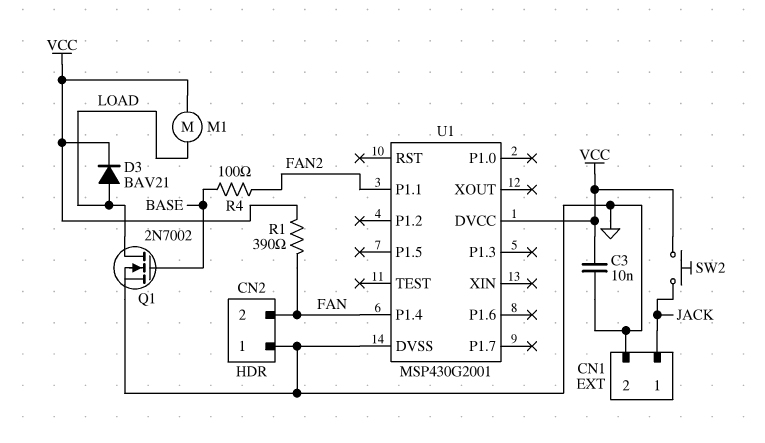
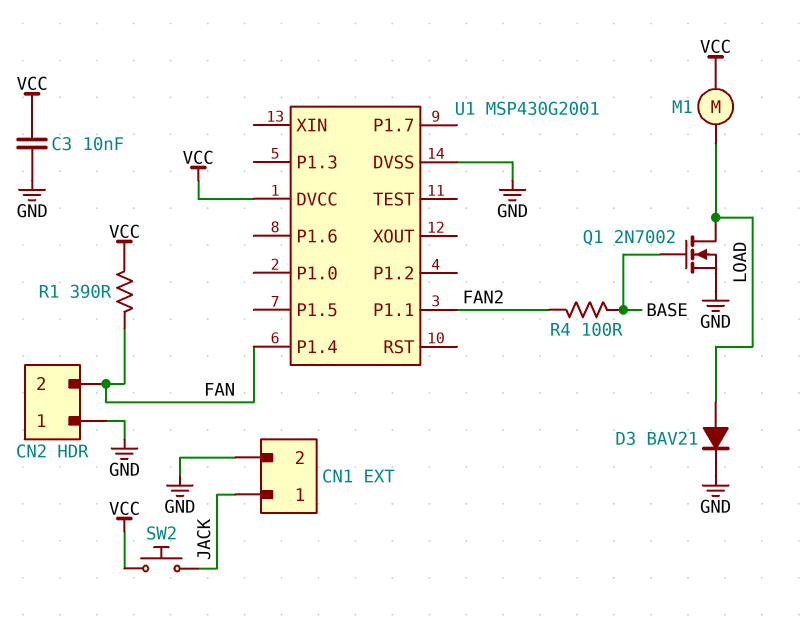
D3: diode BAV21 (A LOAD, K VCC) -> diode BAV21 (A LOAD, K GND)

